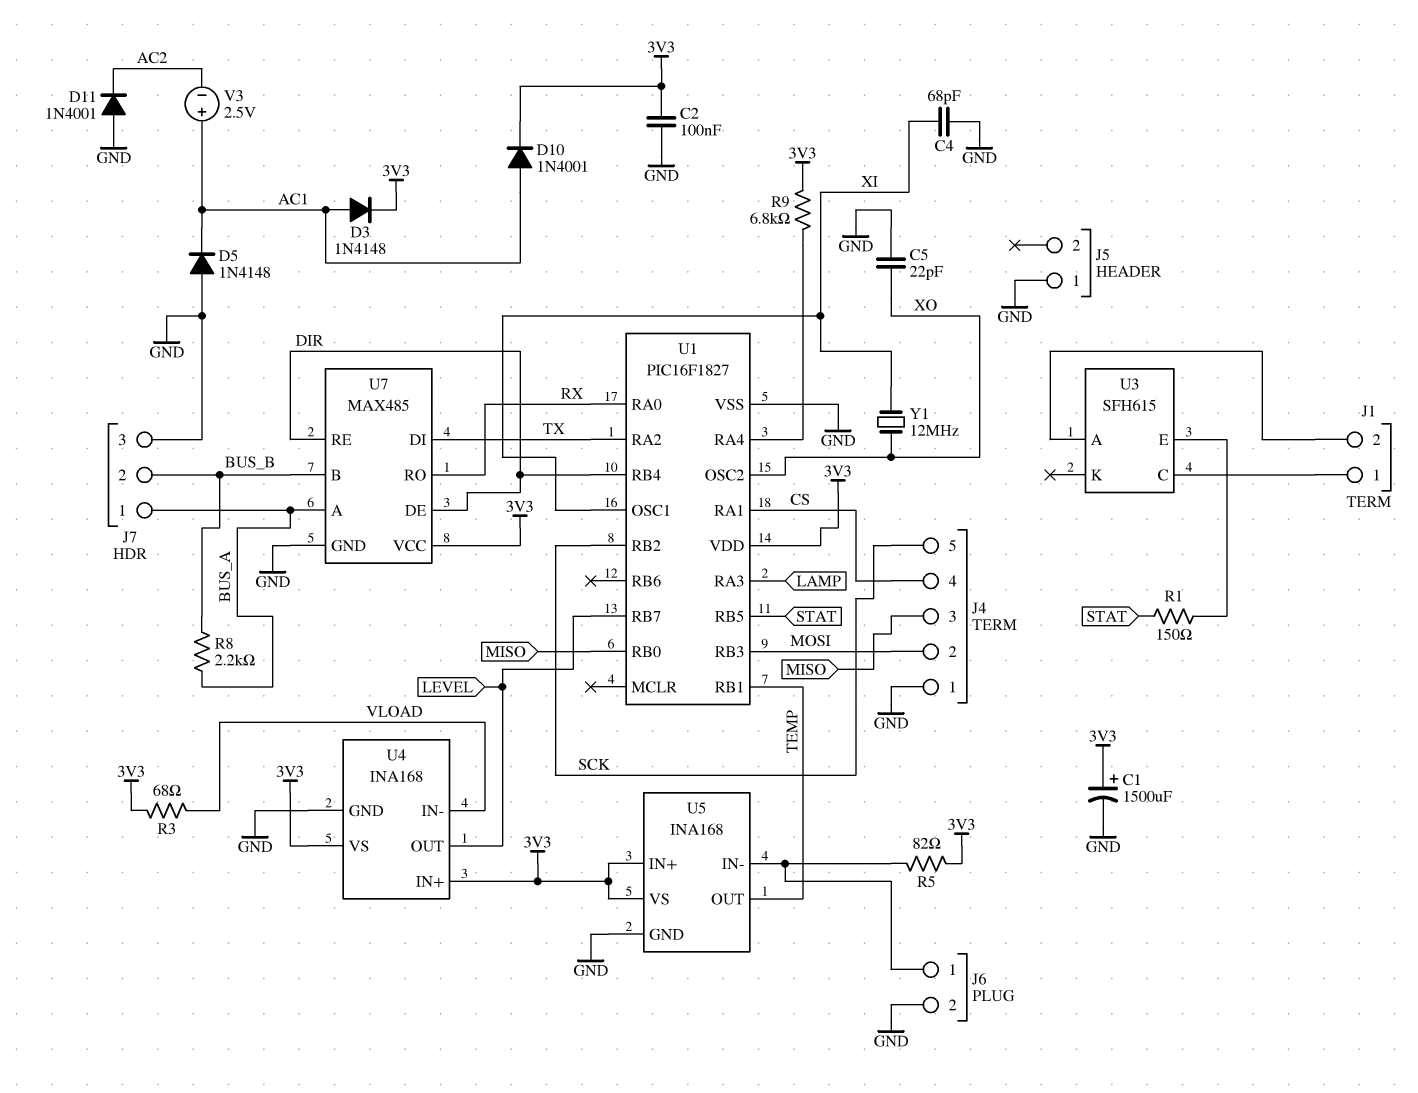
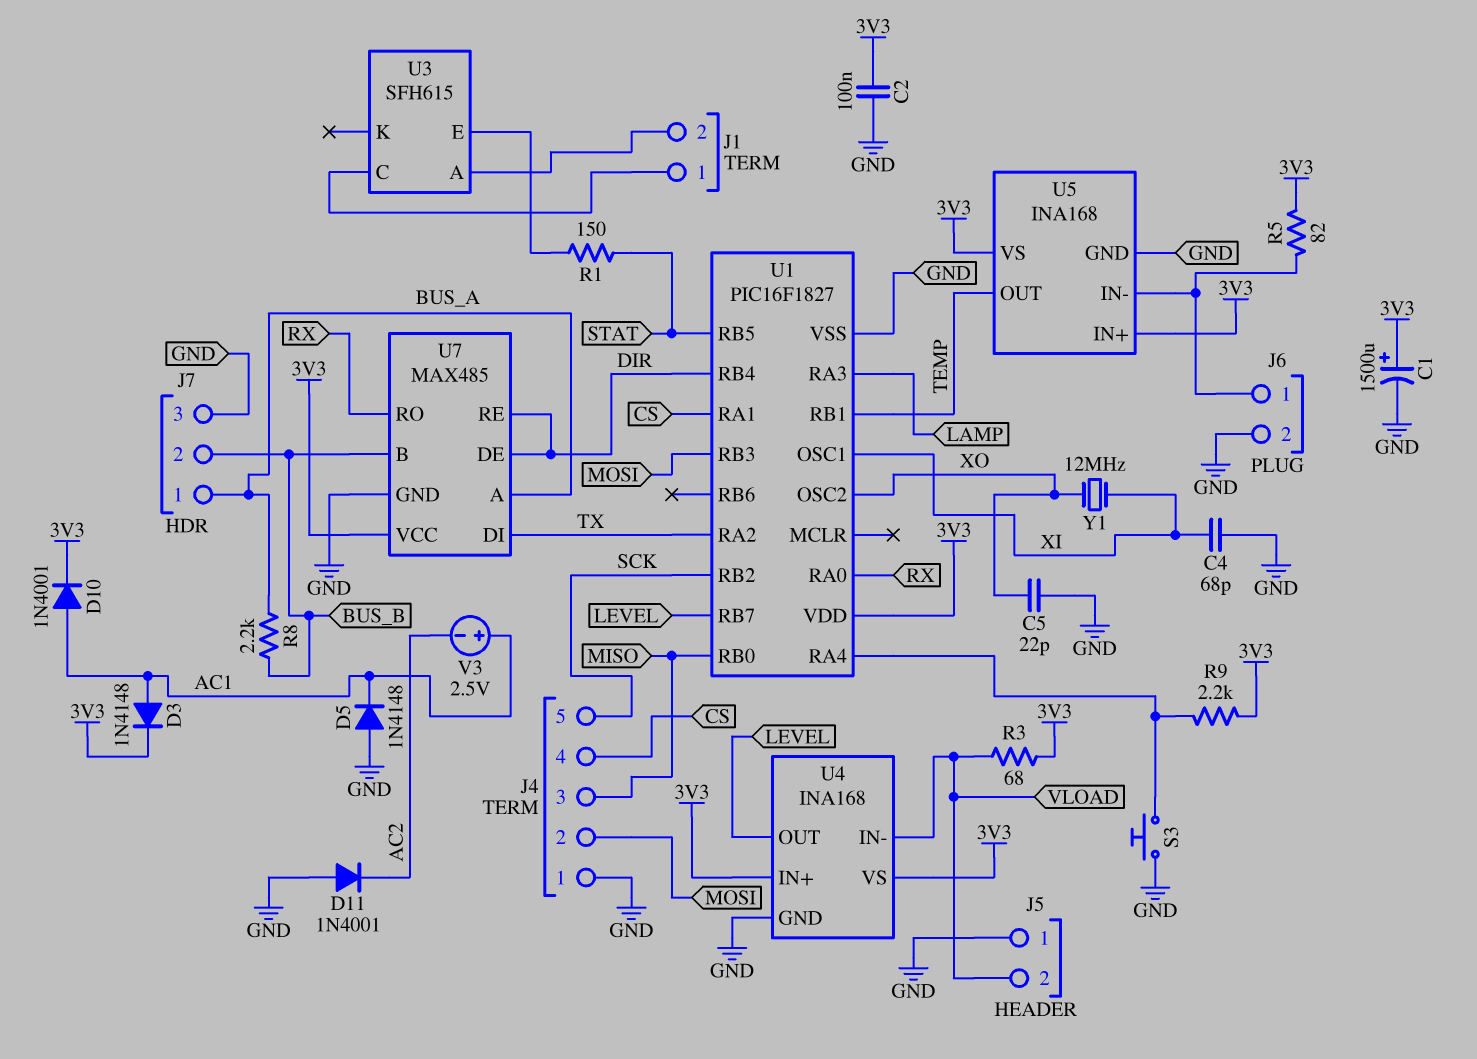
J5 pin 2: none -> VLOAD
R9: 6.8k (3V3, U1/RA4) -> 2.2k (3V3, U1/RA4)
S3: none -> button (GND, U1/RA4)

